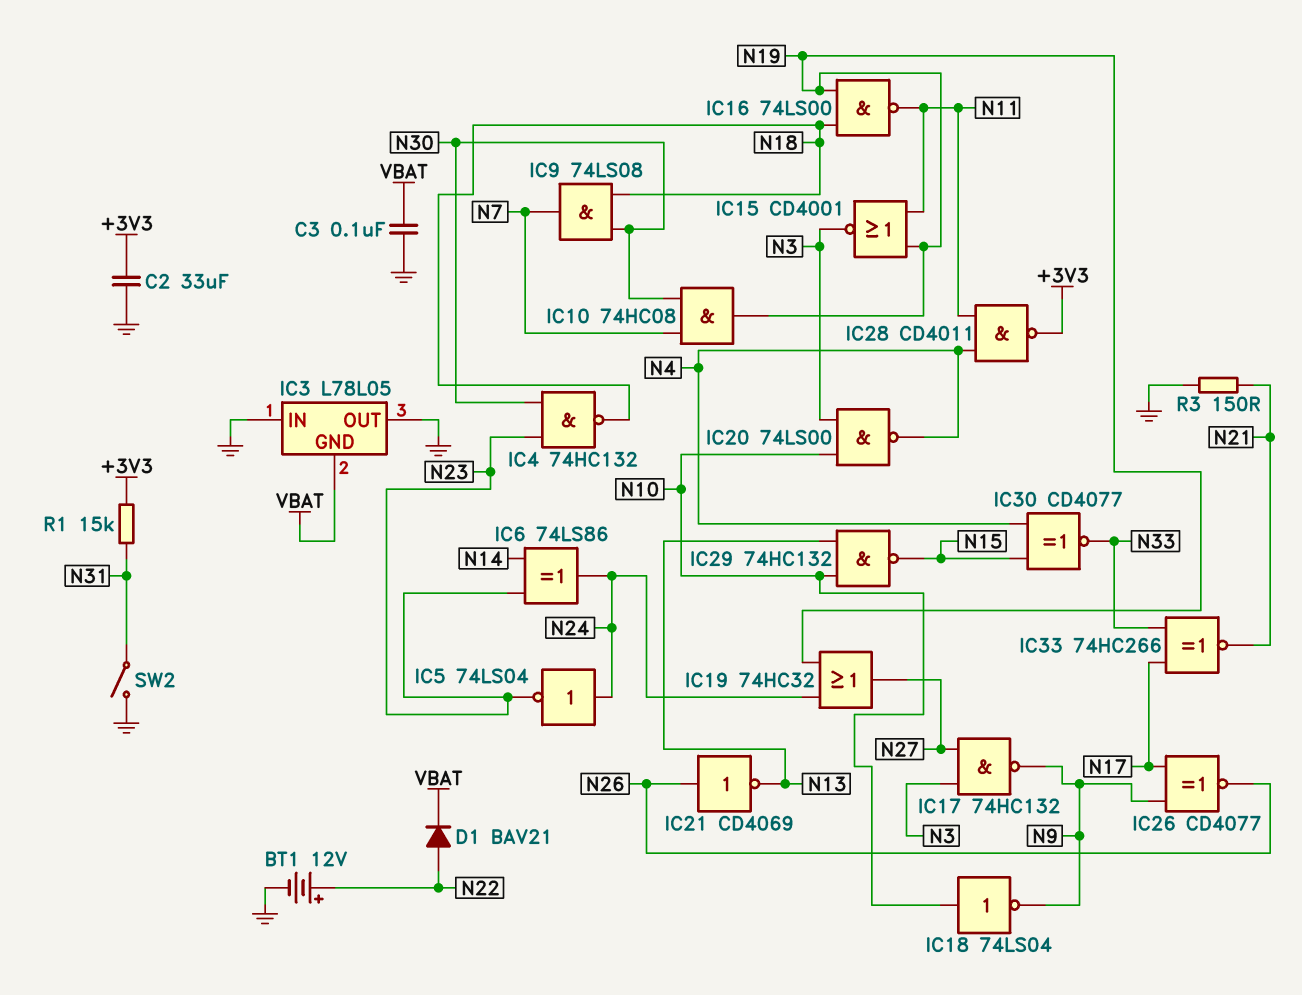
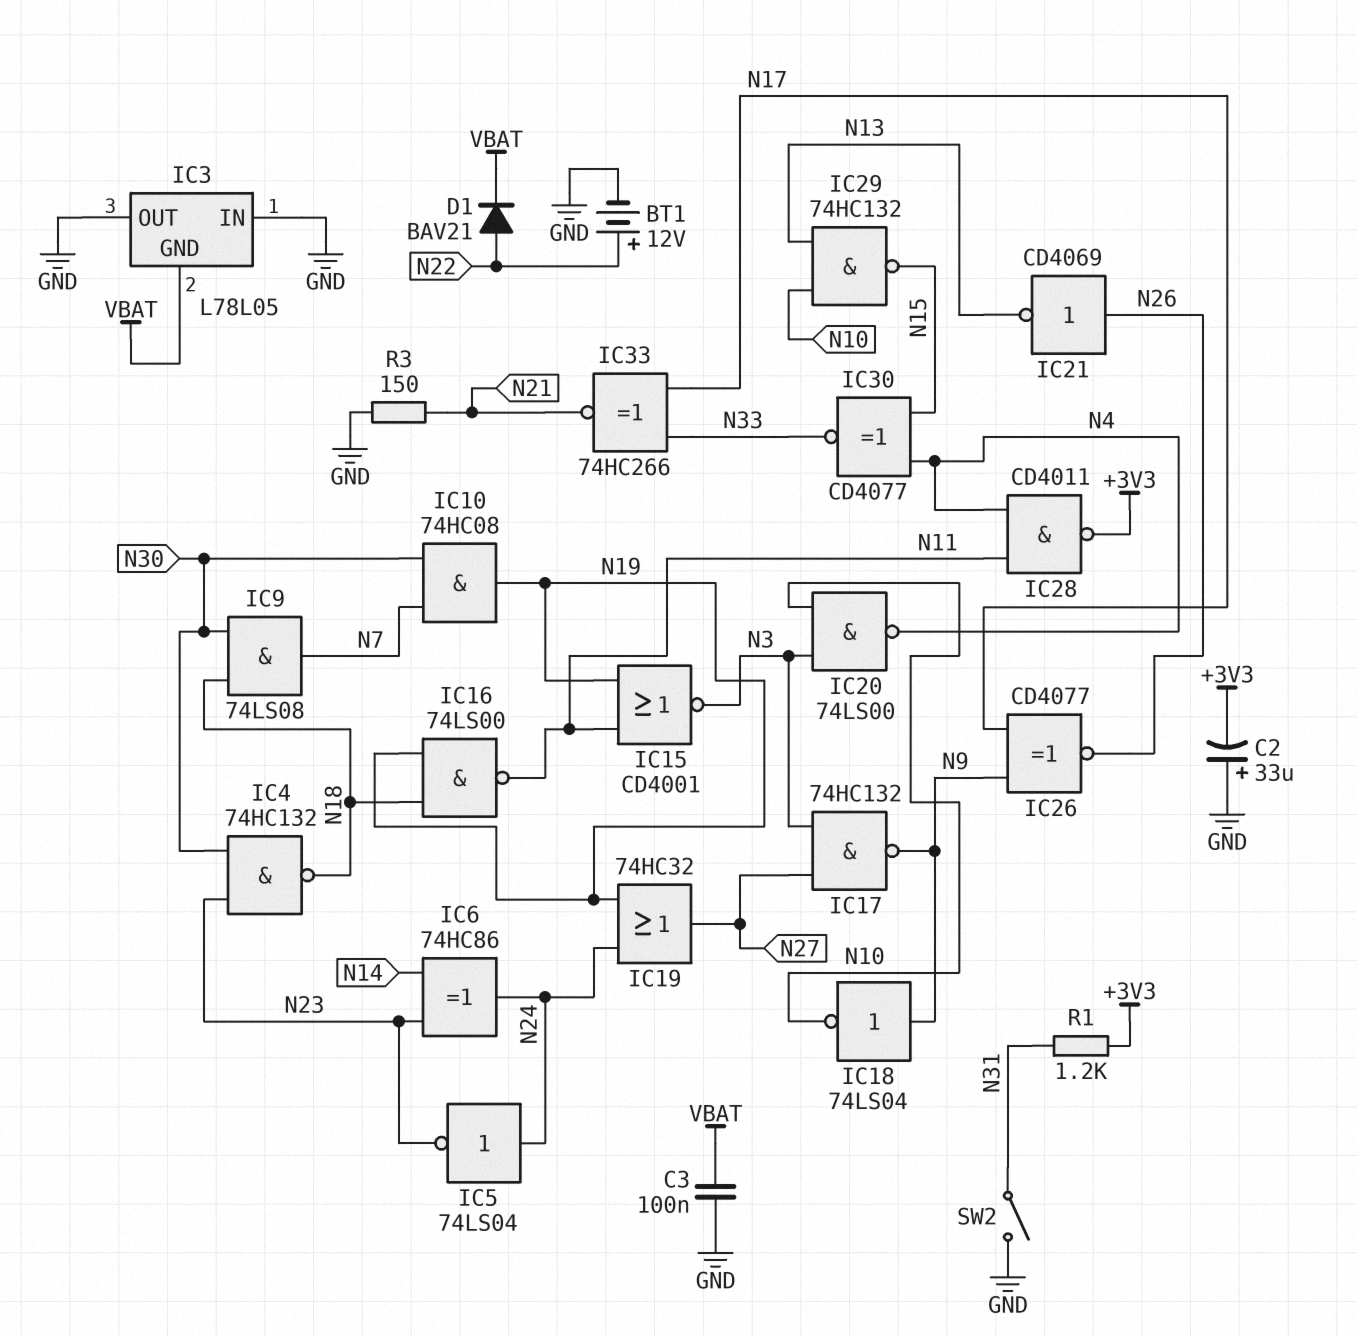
C2: 33uF (+3V3, GND) -> 33uF (plus GND, minus +3V3)
IC6: XOR 74LS86 (in N14, in N23, out N24) -> XOR 74HC86 (in N14, in N23, out N24)
IC18: NOT 74LS04 (in N10, out N9) -> NOT 74LS04 (in N9, out N10)
R1: 15k (+3V3, N31) -> 1.2k (+3V3, N31)

